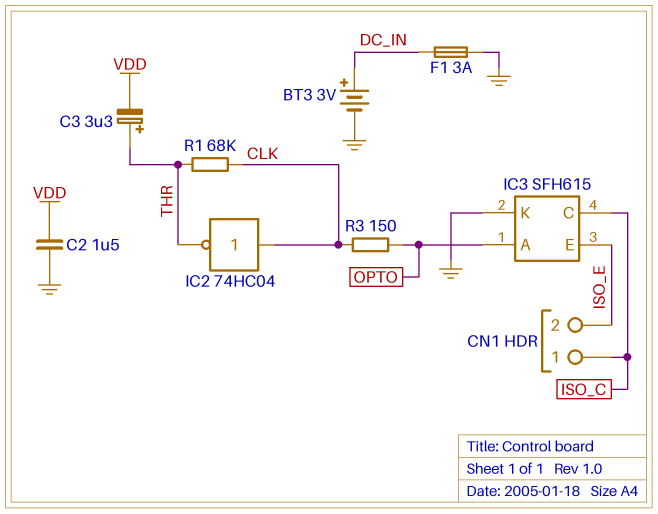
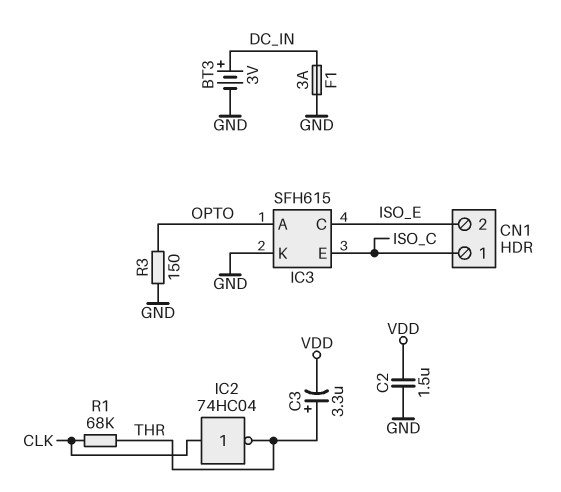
IC3 pin C: ISO_C -> ISO_E
IC3 pin E: ISO_E -> ISO_C
R3: 150 (CLK, OPTO) -> 150 (GND, OPTO)

